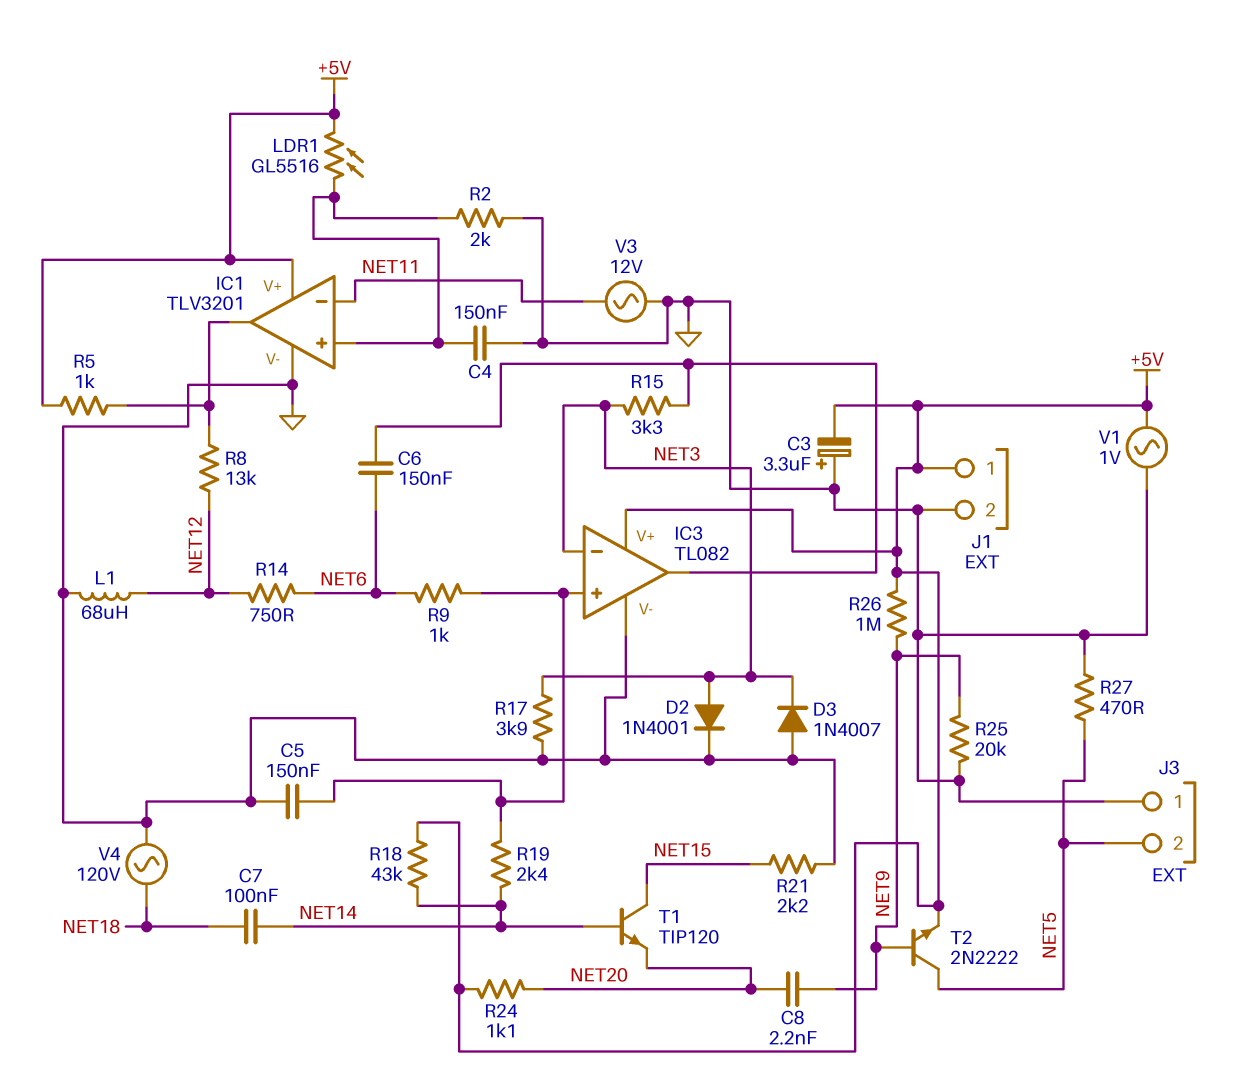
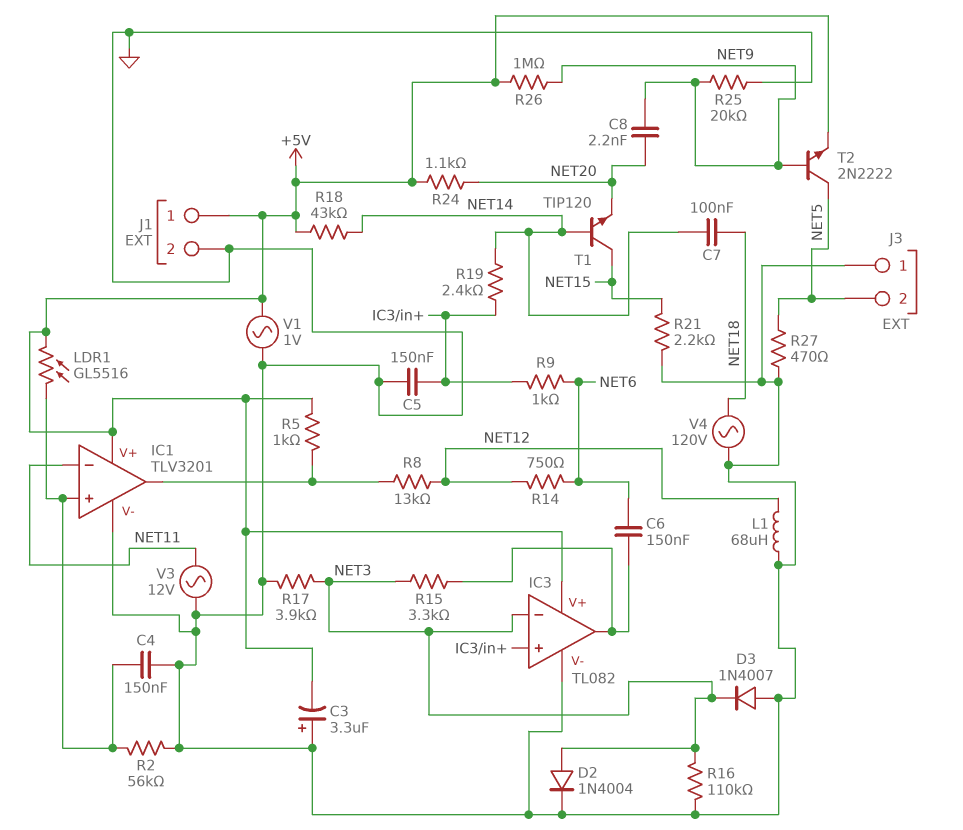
D2: diode 1N4001 (A NET3, K GND) -> diode 1N4004 (A NET3, K GND)
R2: 2k (GND, IC1/in+) -> 56k (GND, IC1/in+)
R16: none -> 110k (GND, NET3)

